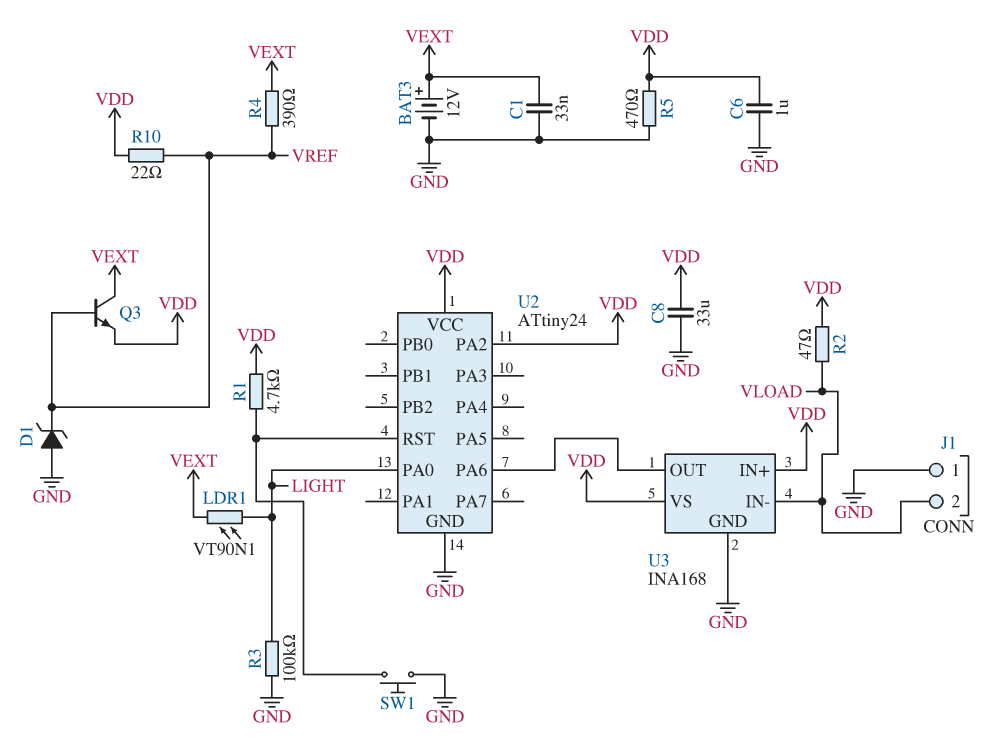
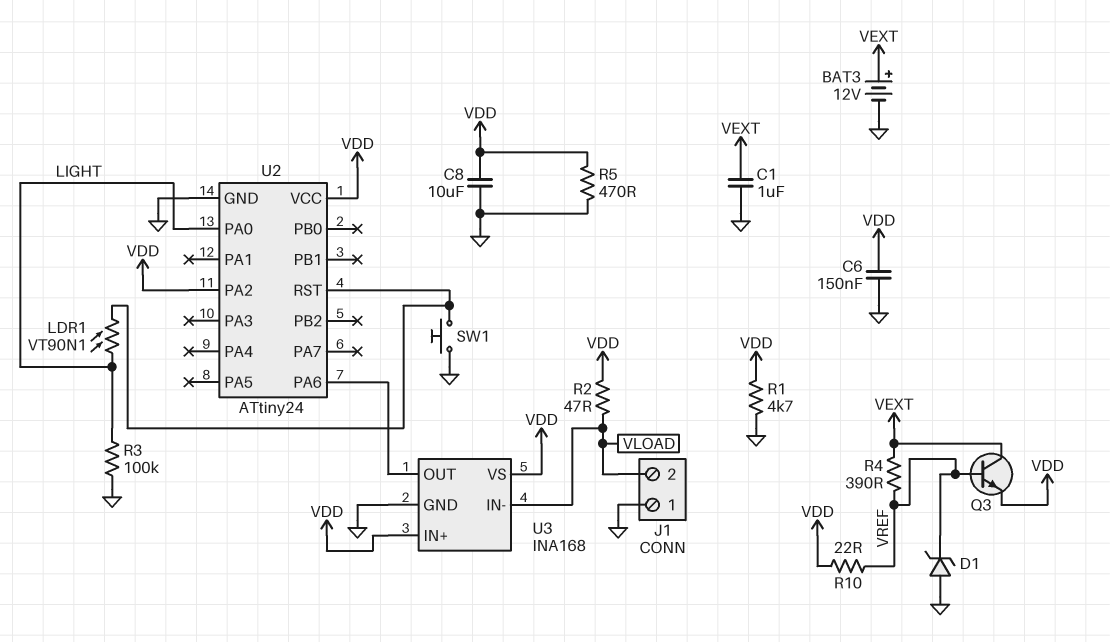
C1: 33nF (GND, VEXT) -> 1uF (GND, VEXT)
C6: 1uF (GND, VDD) -> 150nF (GND, VDD)
C8: 33uF (GND, VDD) -> 10uF (GND, VDD)
LDR1: VT90N1 (LIGHT, VEXT) -> VT90N1 (LIGHT, U2/RST)
R1: 4.7k (U2/RST, VDD) -> 4.7k (GND, VDD)

